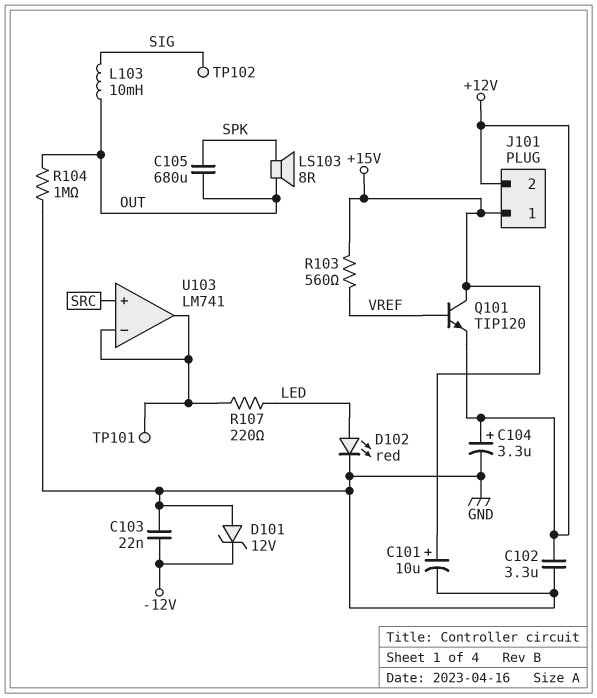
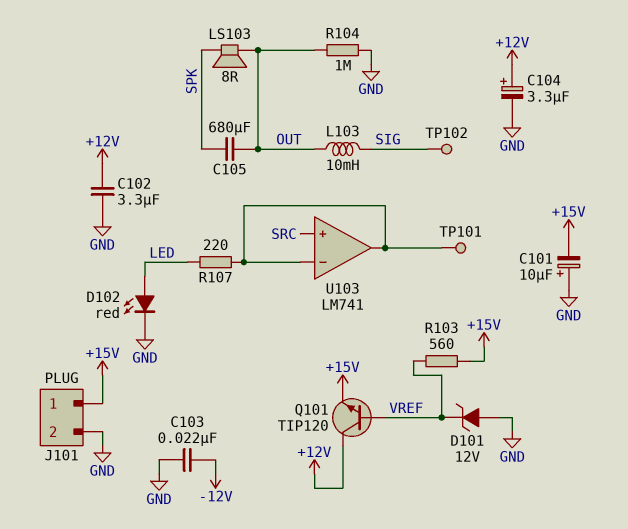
C101: 10uF (plus +15V, minus GND) -> 10uF (plus GND, minus +15V)
D101: zener 12V (A GND, K -12V) -> zener 12V (A GND, K VREF)
J101 pin 2: +12V -> GND
Q101: NPN TIP120 (B VREF, C +15V, E +12V) -> NPN TIP120 (B VREF, C +12V, E +15V)

